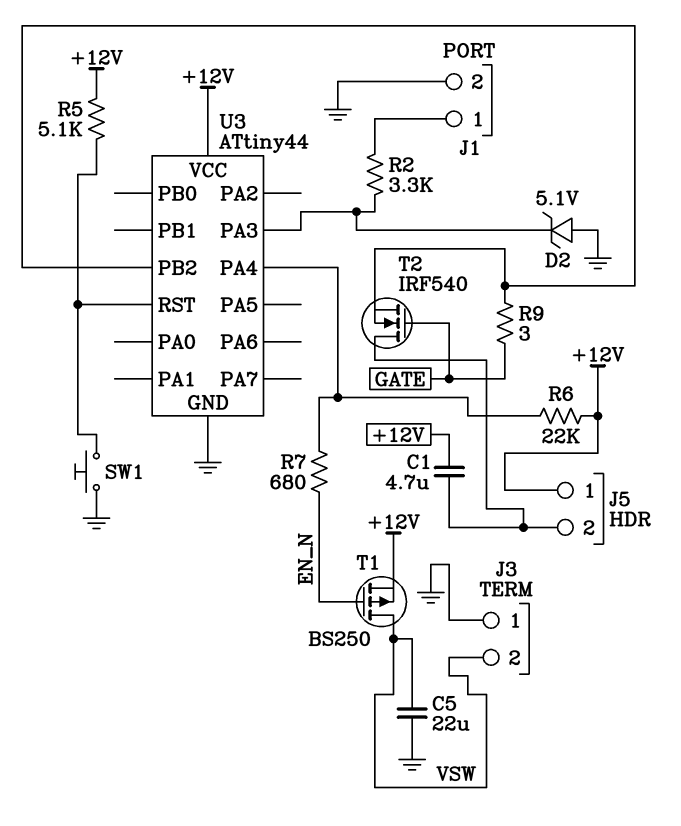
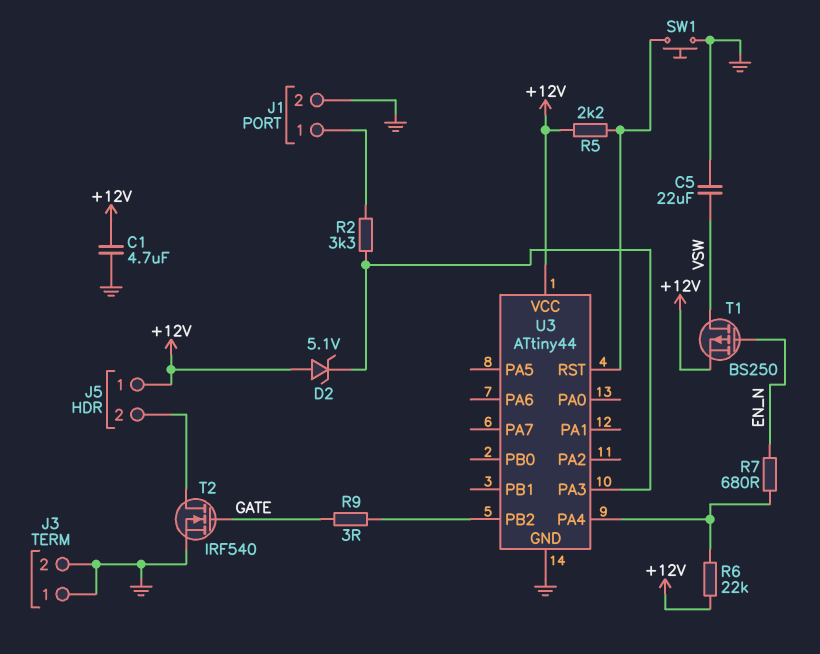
C1: 4.7uF (+12V, J5/2) -> 4.7uF (+12V, GND)
D2: zener 5.1V (A GND, K U3/PA3) -> zener 5.1V (A +12V, K U3/PA3)
J3 pin 2: VSW -> GND
R5: 5.1k (+12V, U3/RST) -> 2.2k (+12V, U3/RST)
T2: NMOS IRF540 (G GATE, D J5/2, S U3/PB2) -> NMOS IRF540 (G GATE, D J5/2, S GND)

